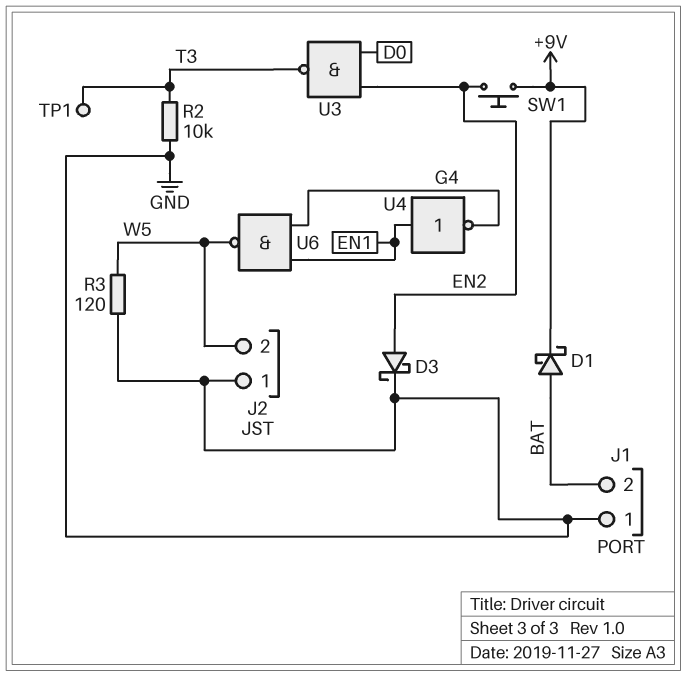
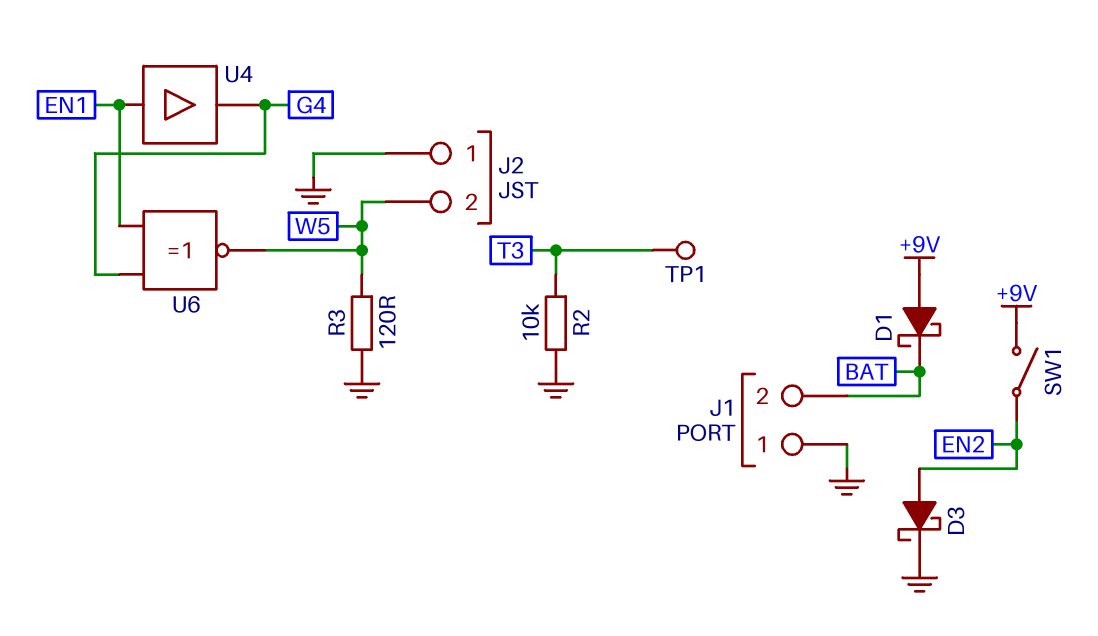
D1: schottky (A BAT, K +9V) -> schottky (A +9V, K BAT)
SW1: button (+9V, EN2) -> switch (+9V, EN2)
U3: NAND (in D0, in EN2, out T3) -> none
U4: NOT (in EN1, out G4) -> buffer (in EN1, out G4)
U6: NAND (in EN1, in G4, out W5) -> XNOR (in EN1, in G4, out W5)

